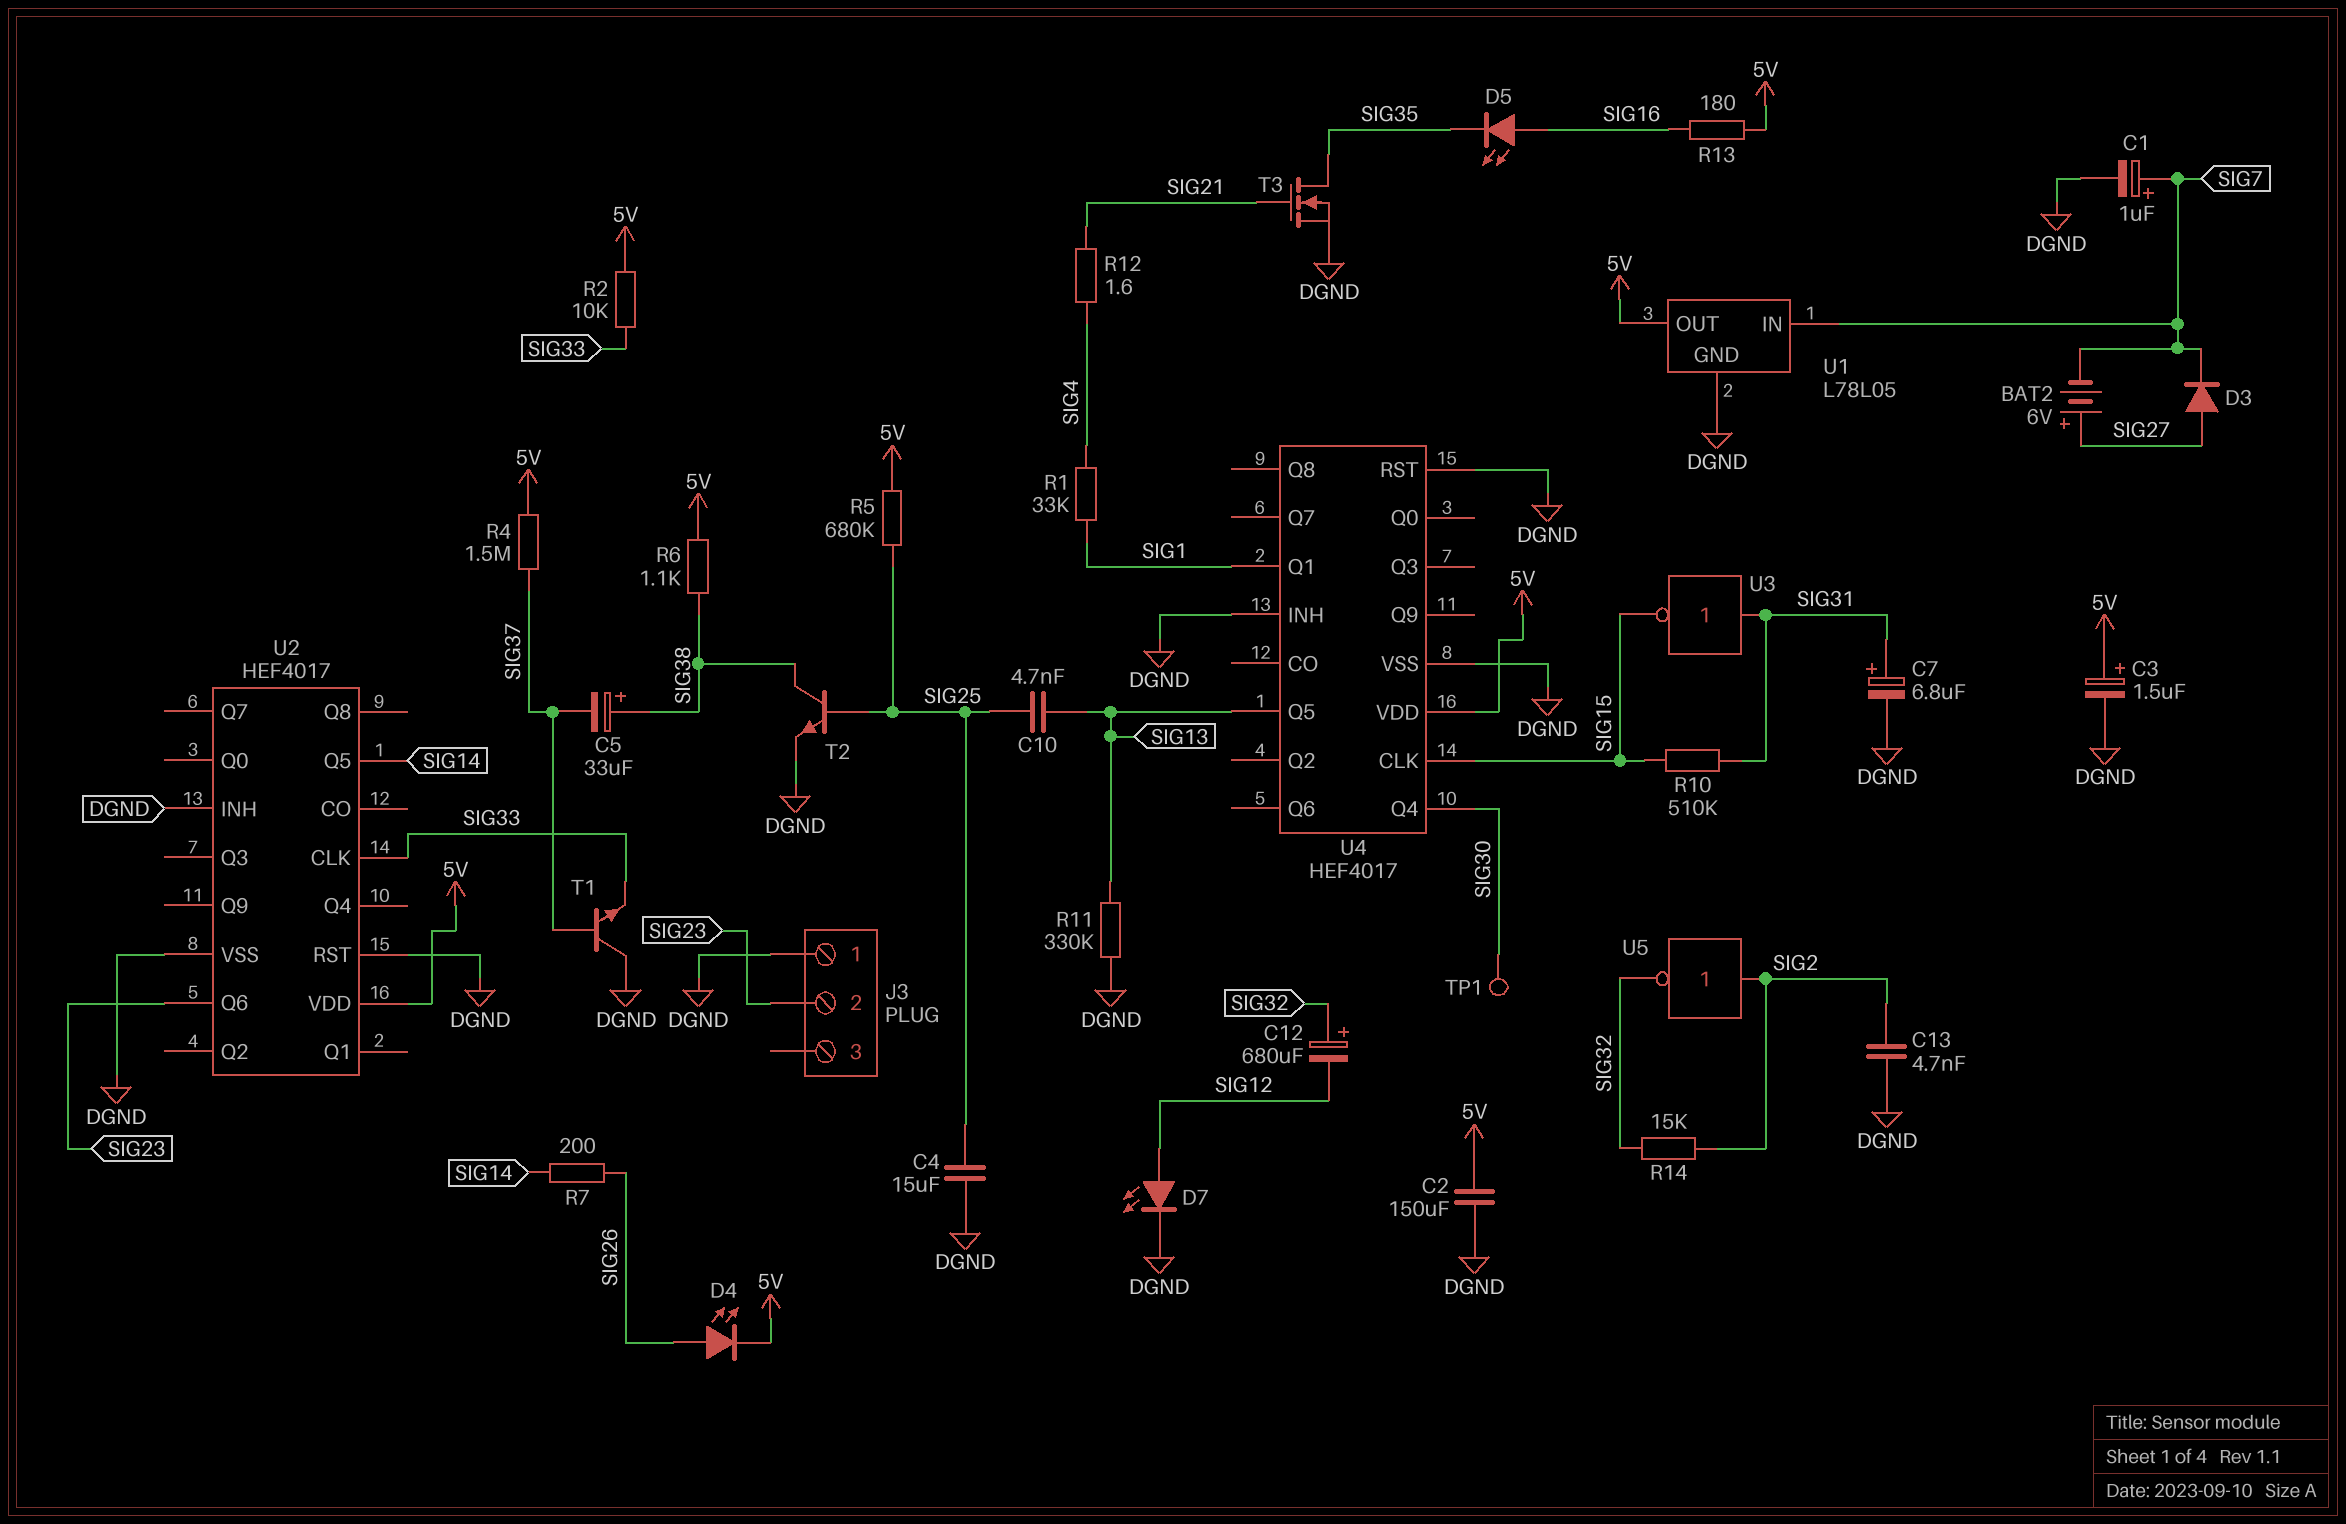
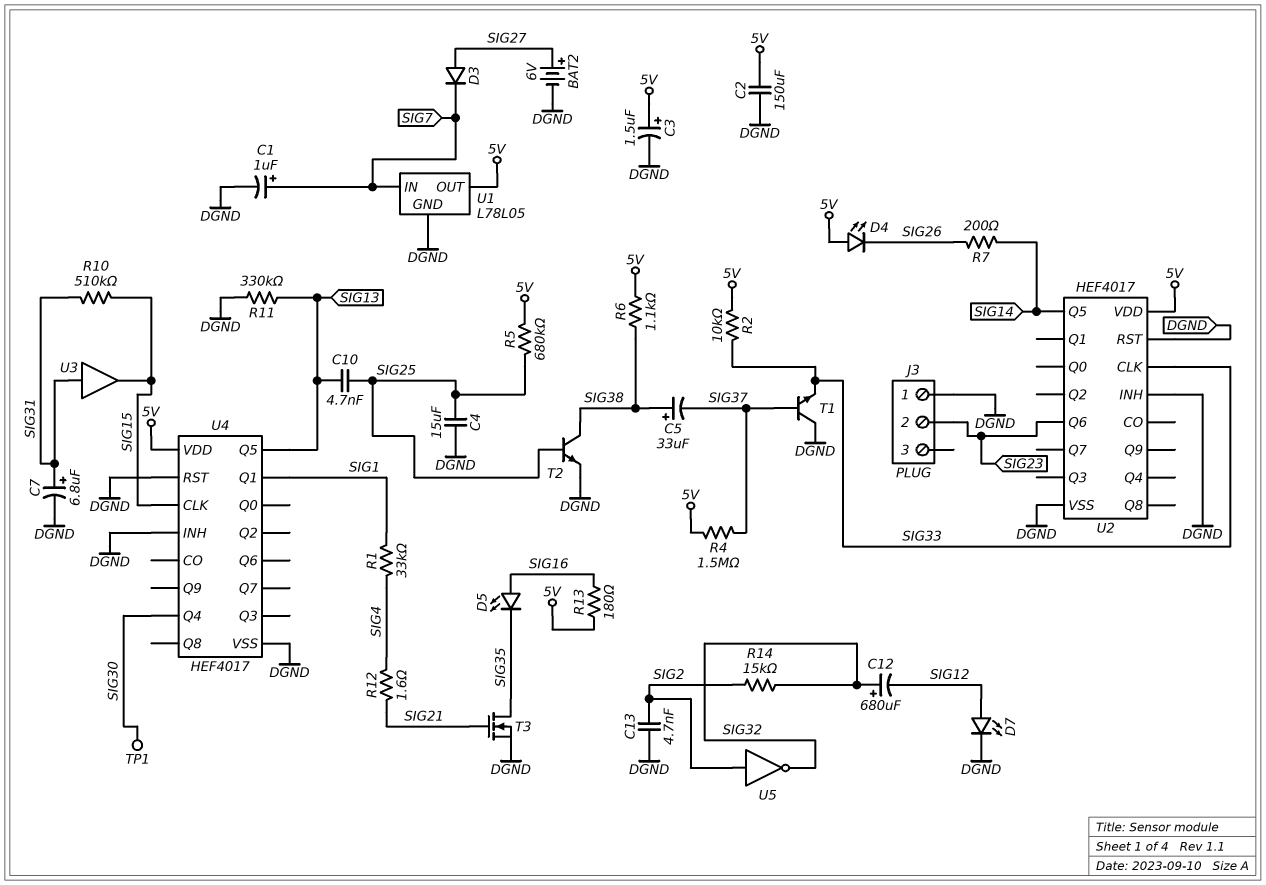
BAT2: 6V (plus SIG27, minus SIG7) -> 6V (plus SIG27, minus DGND)
D4: LED (A SIG26, K 5V) -> LED (A 5V, K SIG26)
U3: NOT (in SIG31, out SIG15) -> buffer (in SIG31, out SIG15)

